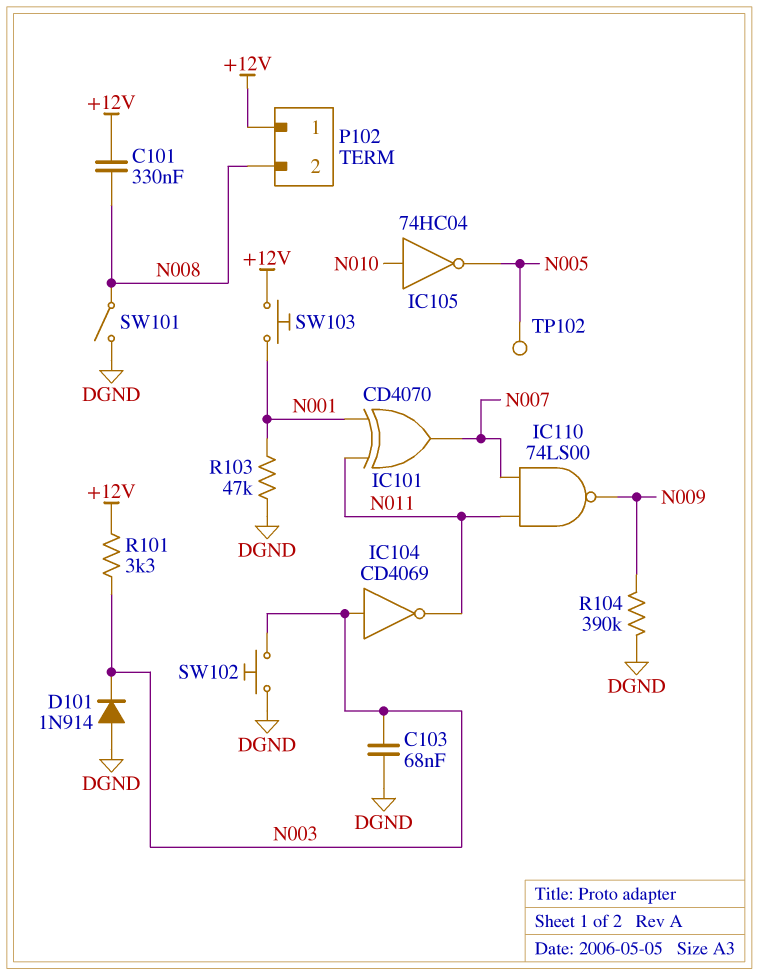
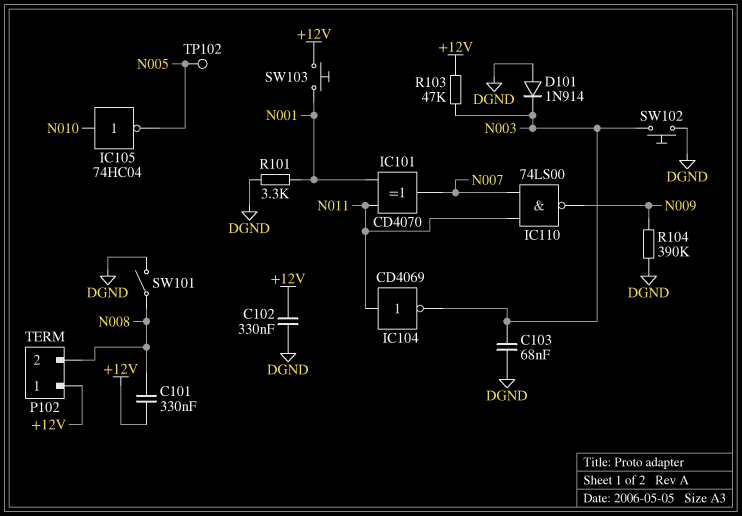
C102: none -> 330nF (+12V, DGND)
IC104: NOT CD4069 (in N003, out N011) -> NOT CD4069 (in N011, out N003)
R101: 3.3k (+12V, N003) -> 3.3k (DGND, N001)
R103: 47k (DGND, N001) -> 47k (+12V, N003)

